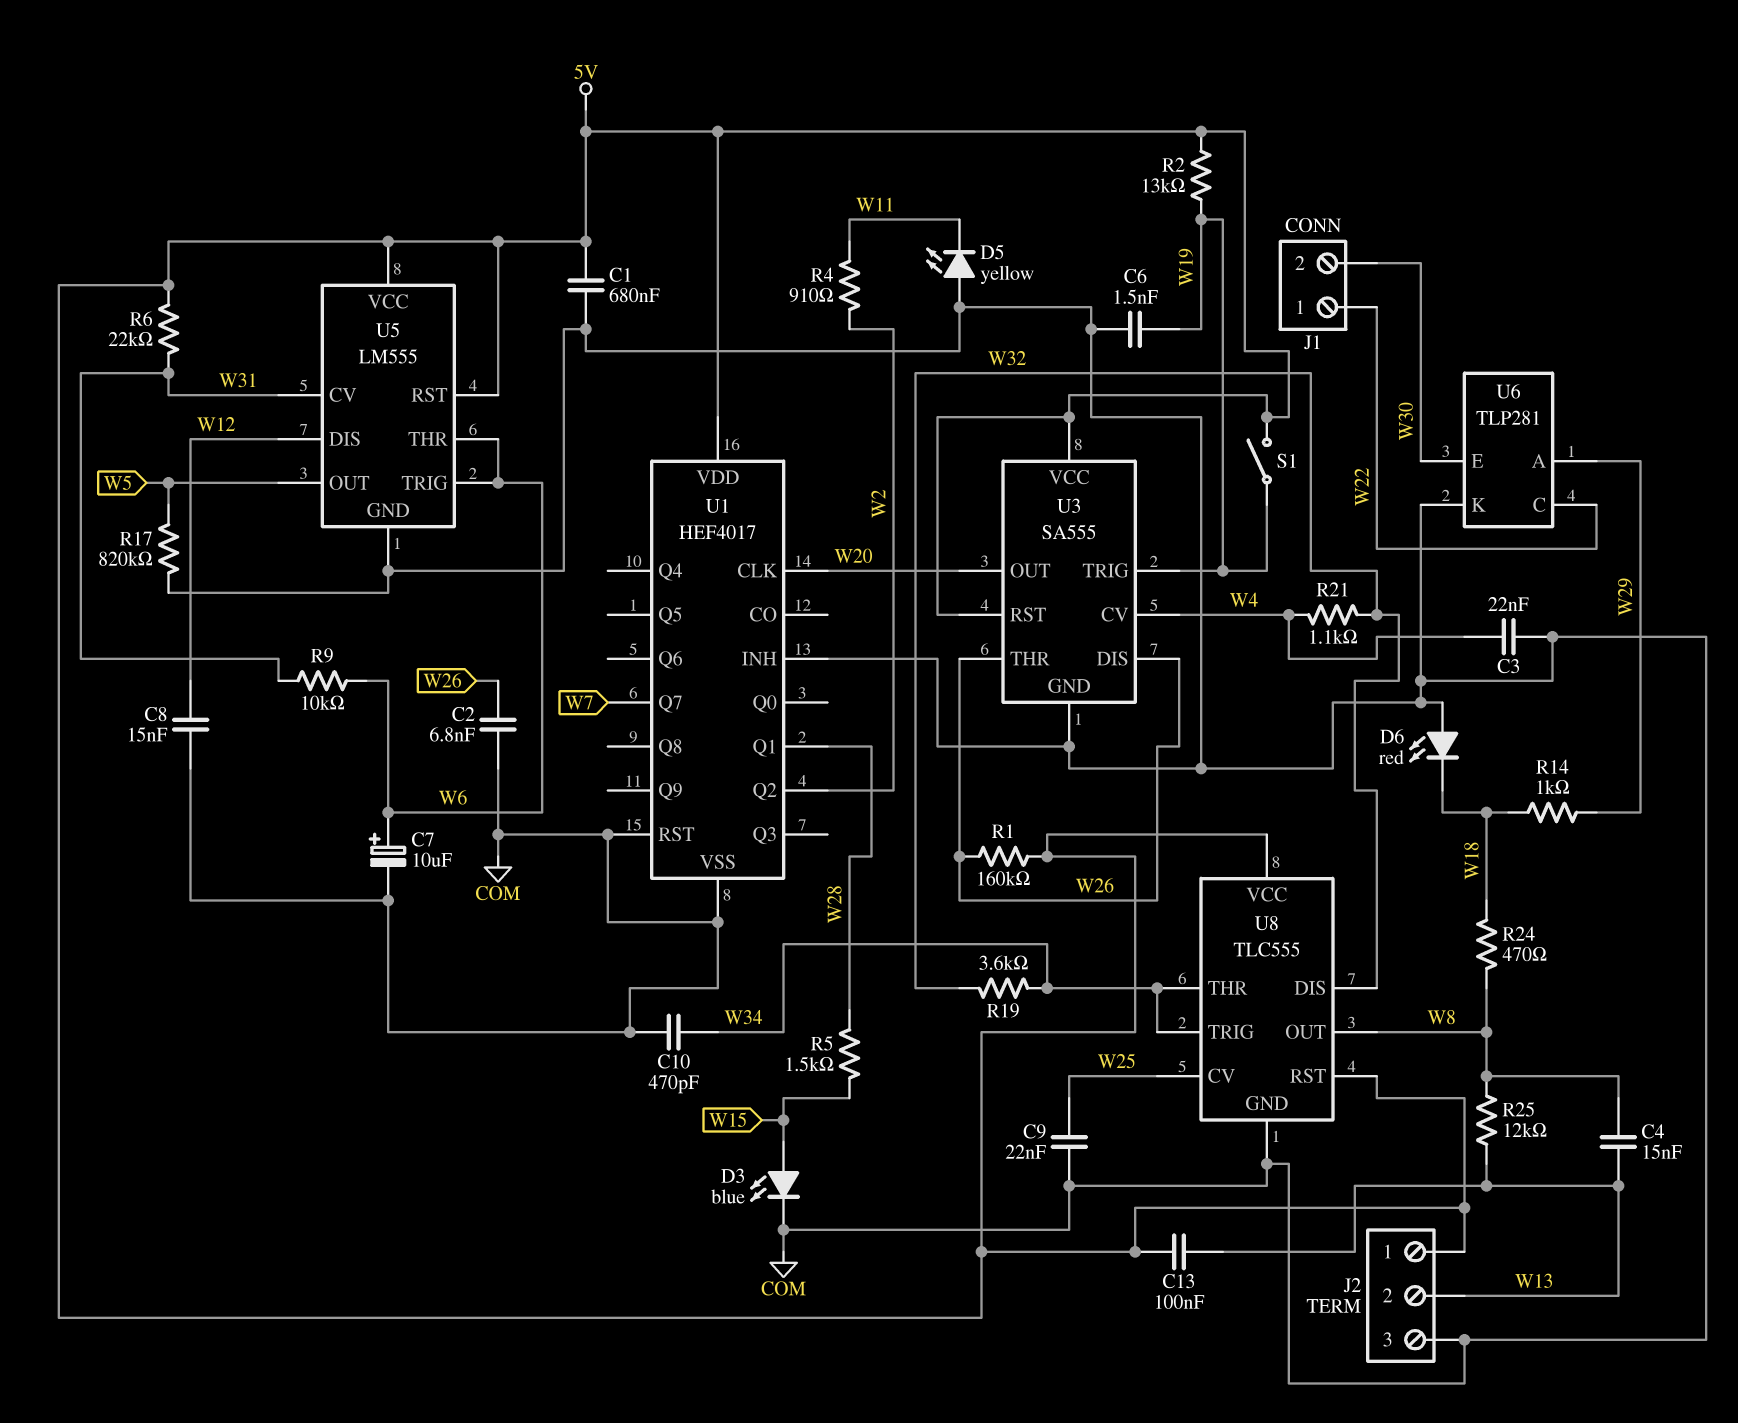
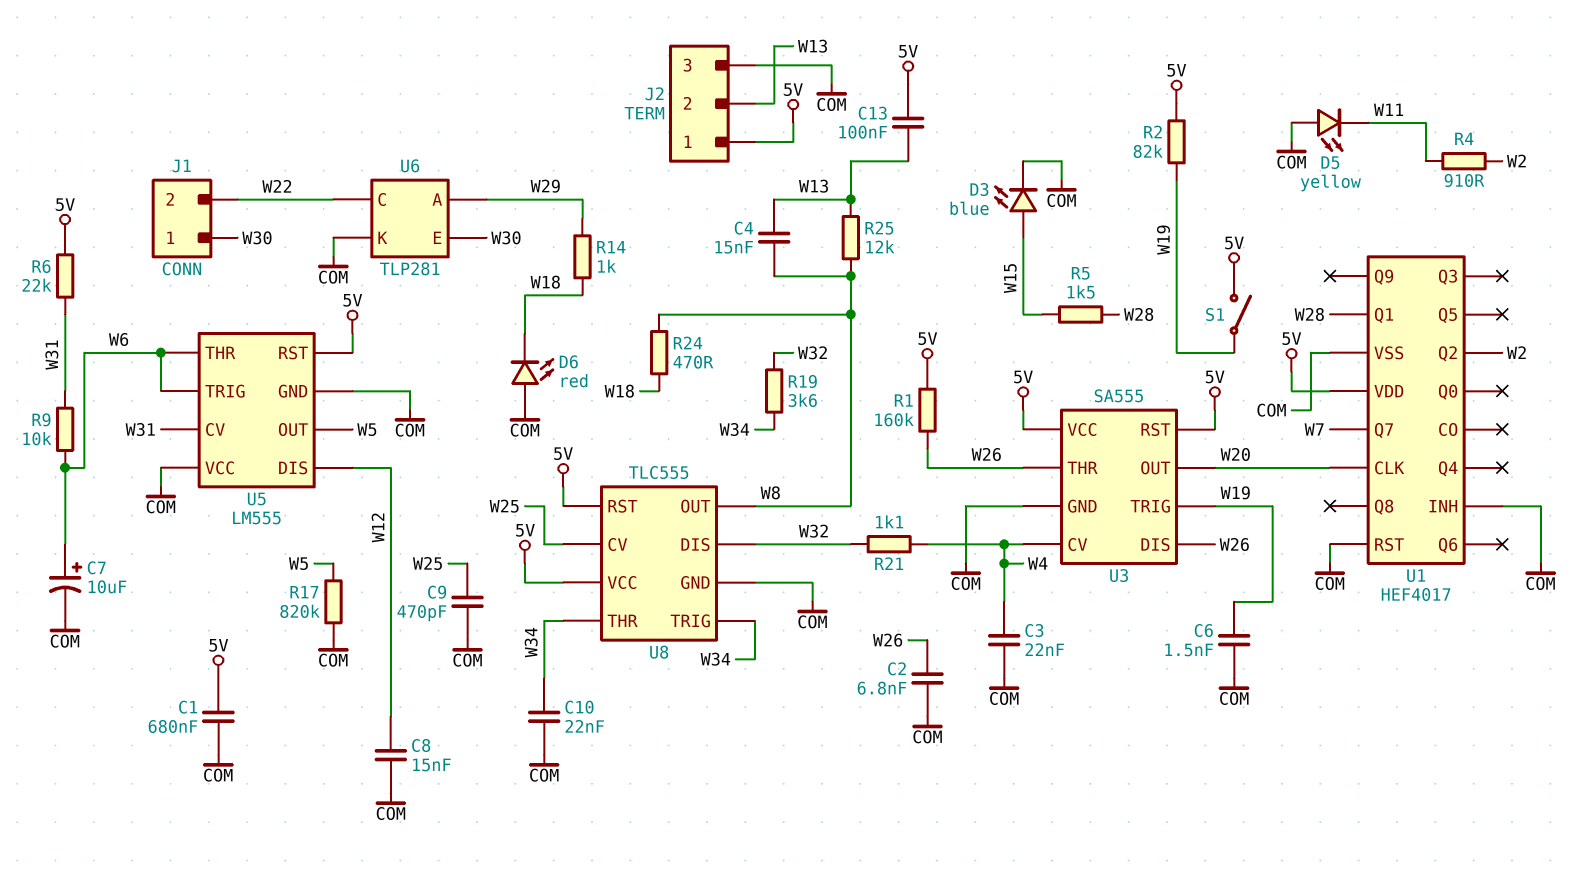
C9: 22nF (COM, W25) -> 470pF (COM, W25)
C10: 470pF (COM, W34) -> 22nF (COM, W34)
J1 pin 1: W22 -> W30
J1 pin 2: W30 -> W22
R2: 13k (5V, W19) -> 82k (5V, W19)
U5 pin VCC: 5V -> COM

